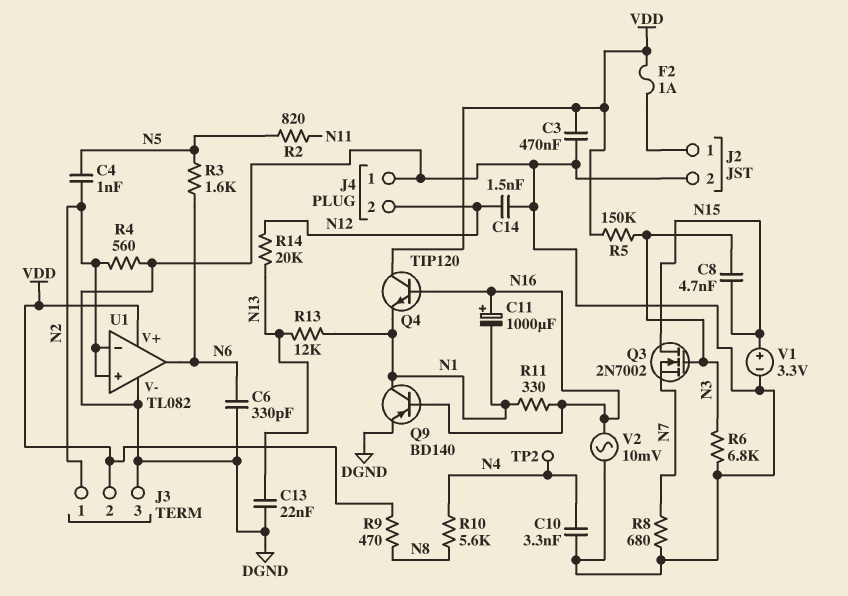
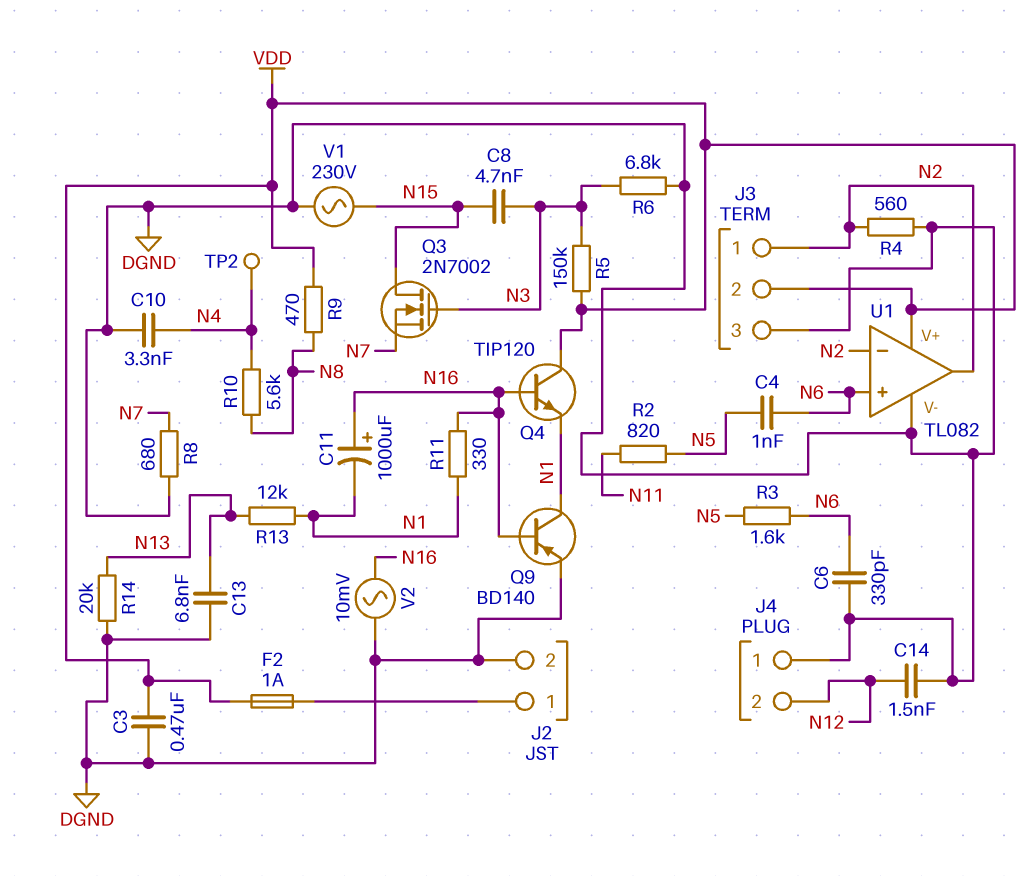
C4: 1nF (N2, N5) -> 1nF (N5, N6)
C13: 22nF (DGND, N13) -> 6.8nF (DGND, N13)
R14: 20k (N12, N13) -> 20k (DGND, N13)
U1 pin in+: N2 -> N6
U1 pin out: N6 -> N2
V1: 3.3V (plus N15, minus DGND) -> AC 230V (DGND, N15)

